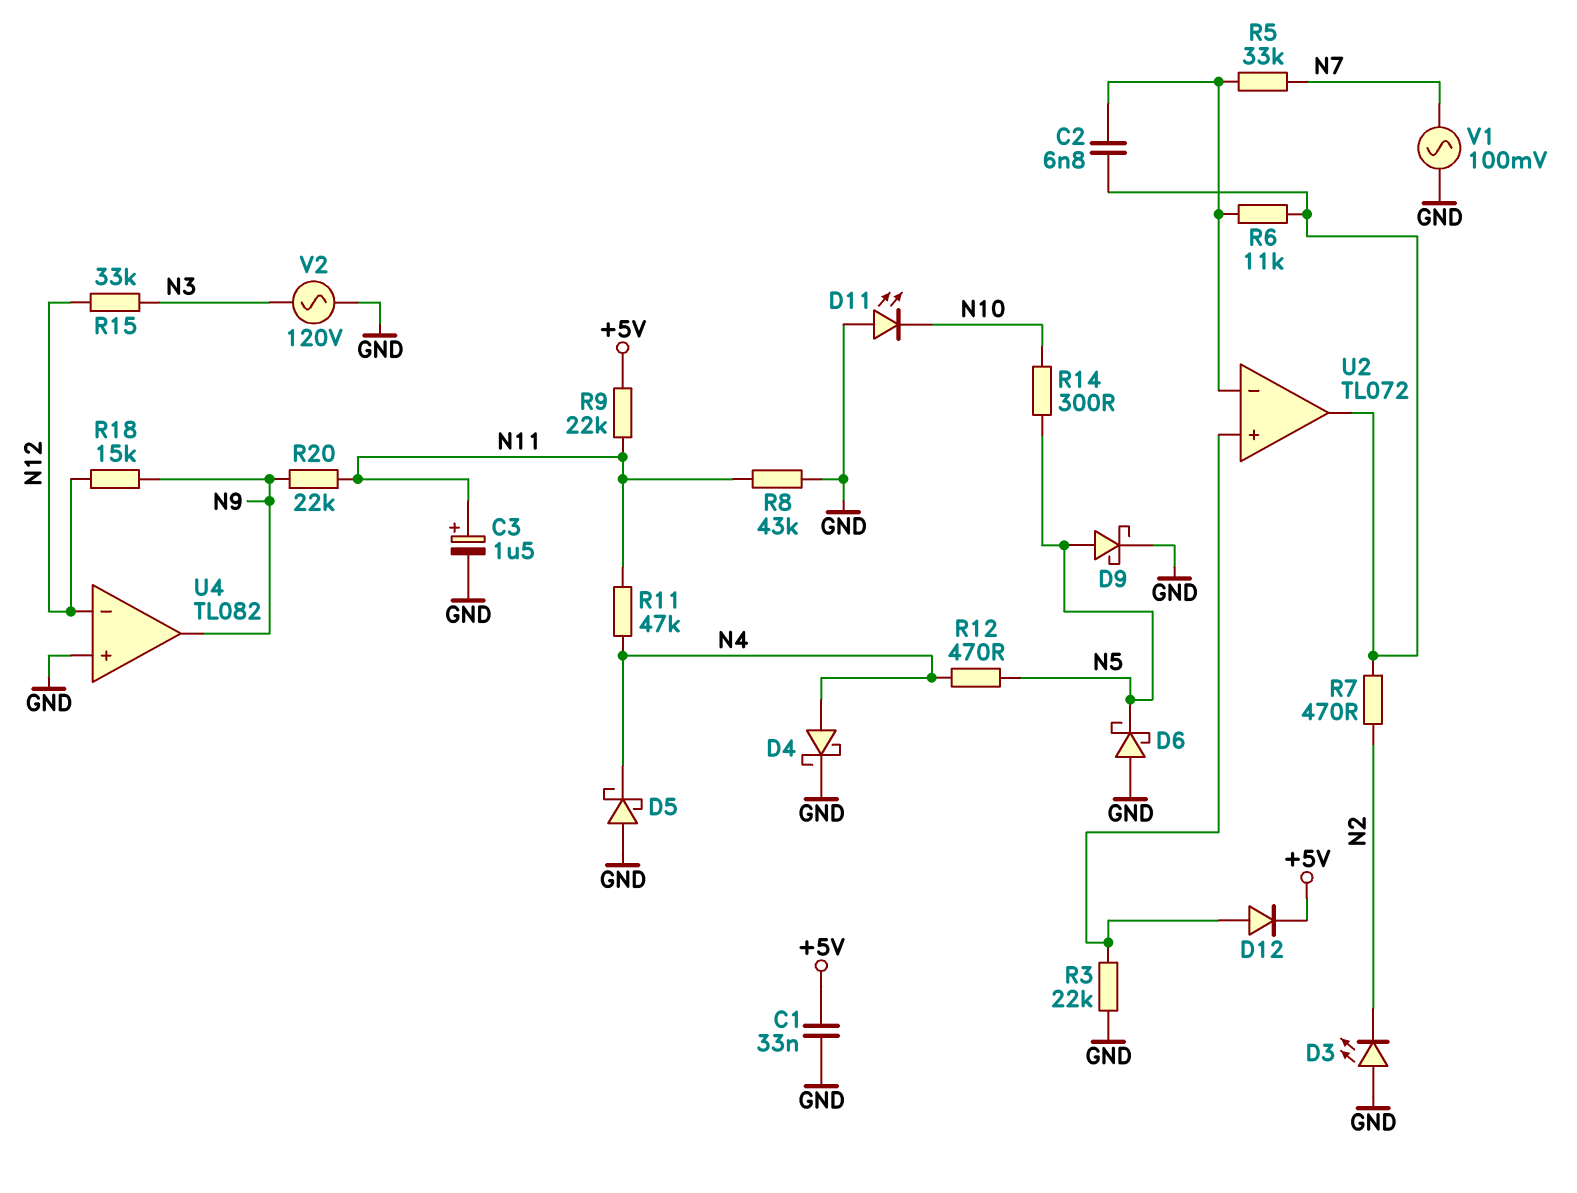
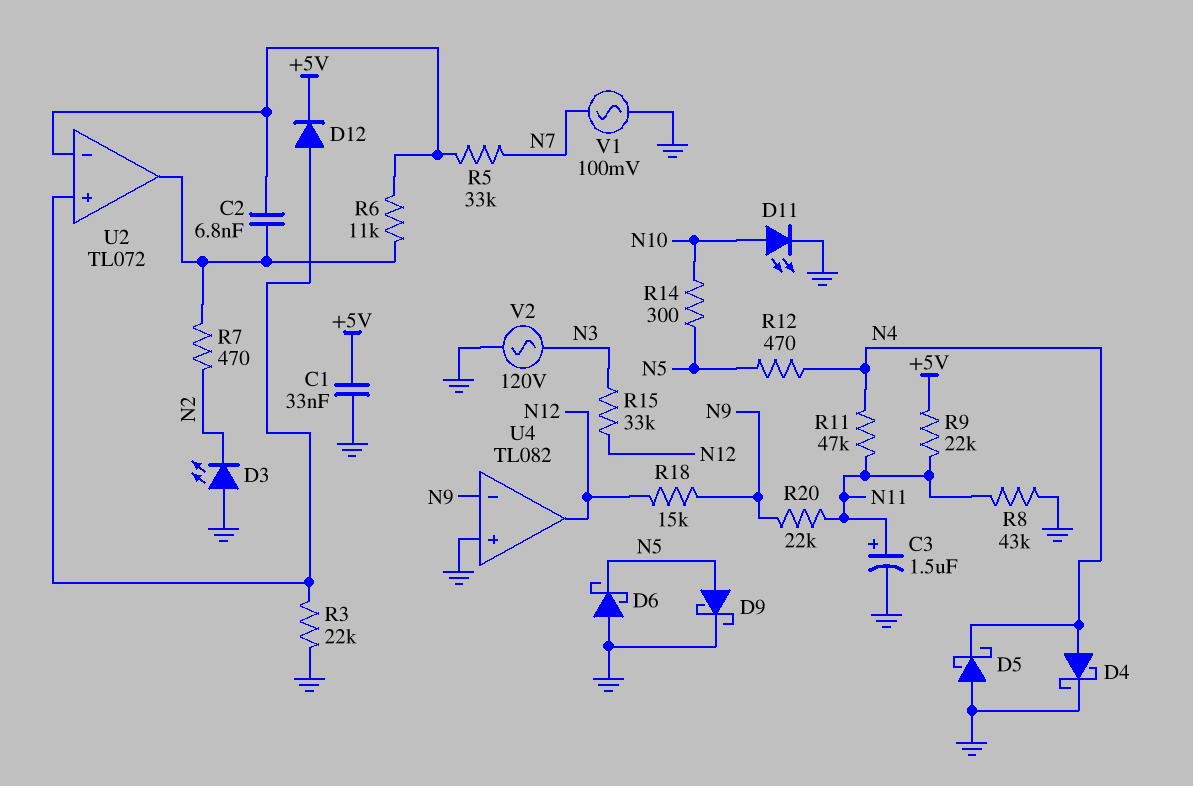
D11: LED (A GND, K N10) -> LED (A N10, K GND)
U4 pin in-: N12 -> N9
U4 pin out: N9 -> N12

